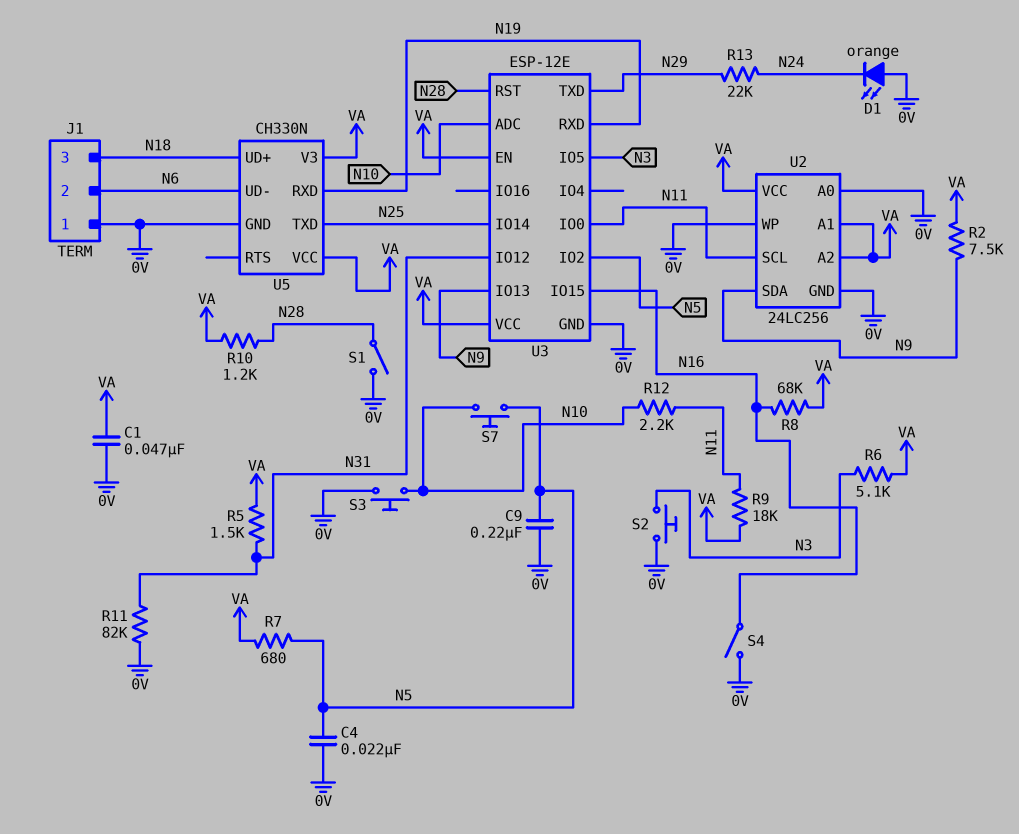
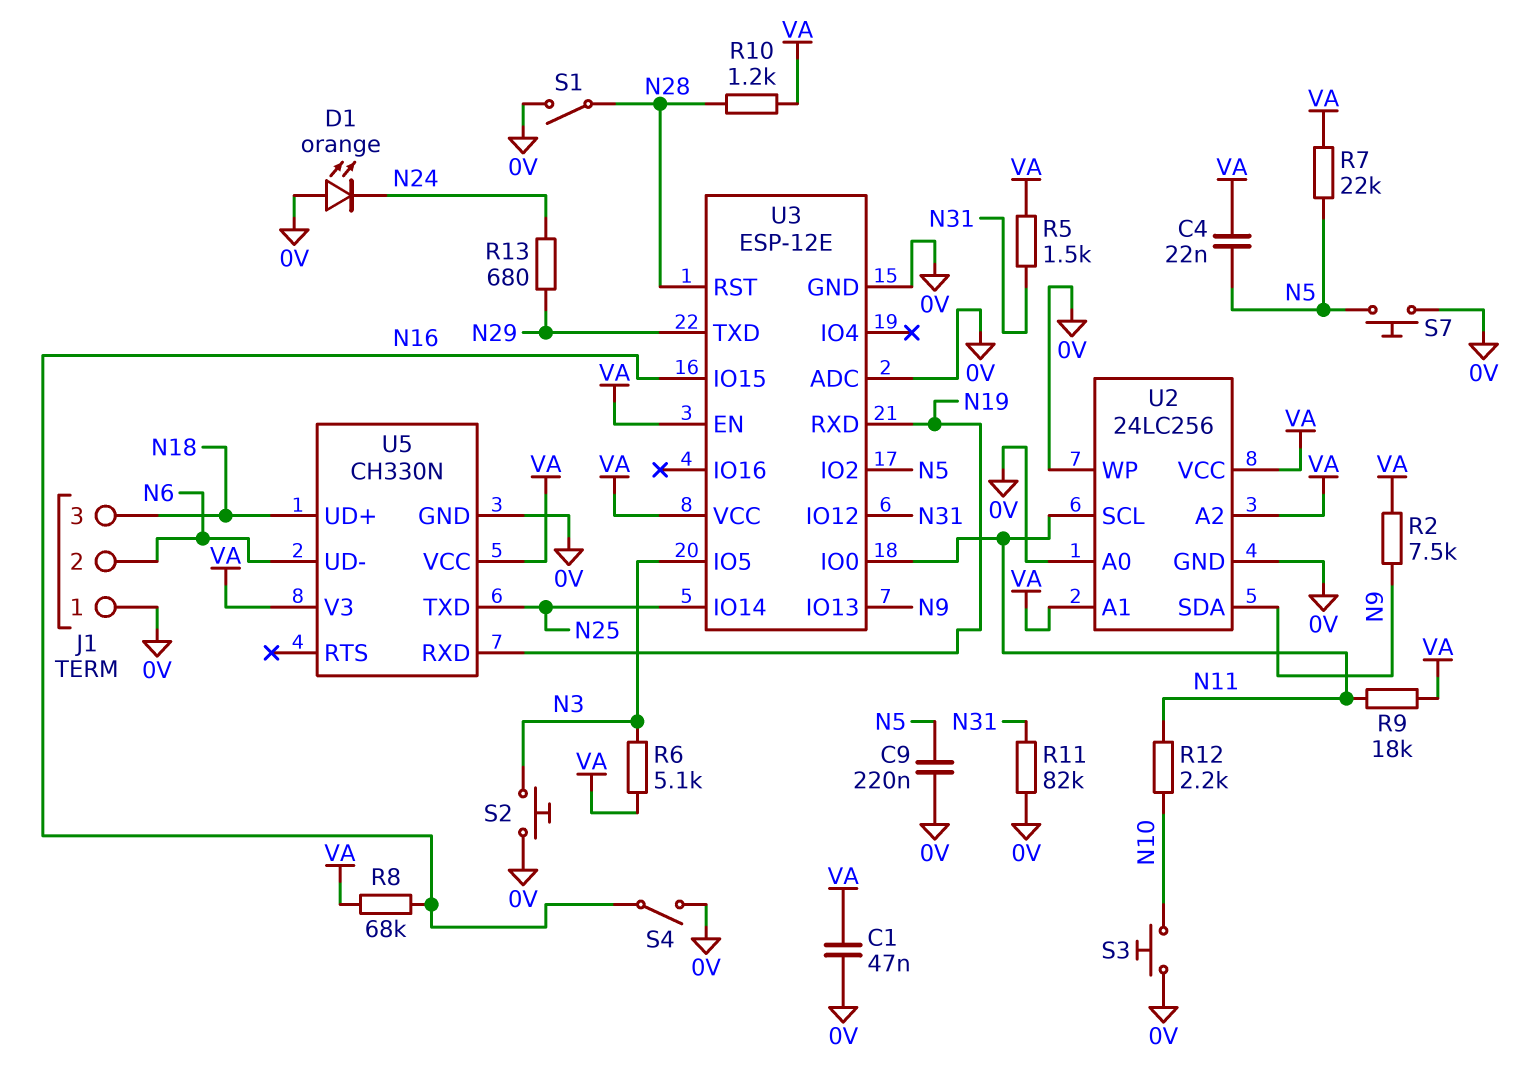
C4: 22nF (0V, N5) -> 22nF (N5, VA)
R7: 680 (N5, VA) -> 22k (N5, VA)
R13: 22k (N24, N29) -> 680 (N24, N29)
S7: button (N5, N10) -> button (0V, N5)
U3 pin ADC: N10 -> 0V

